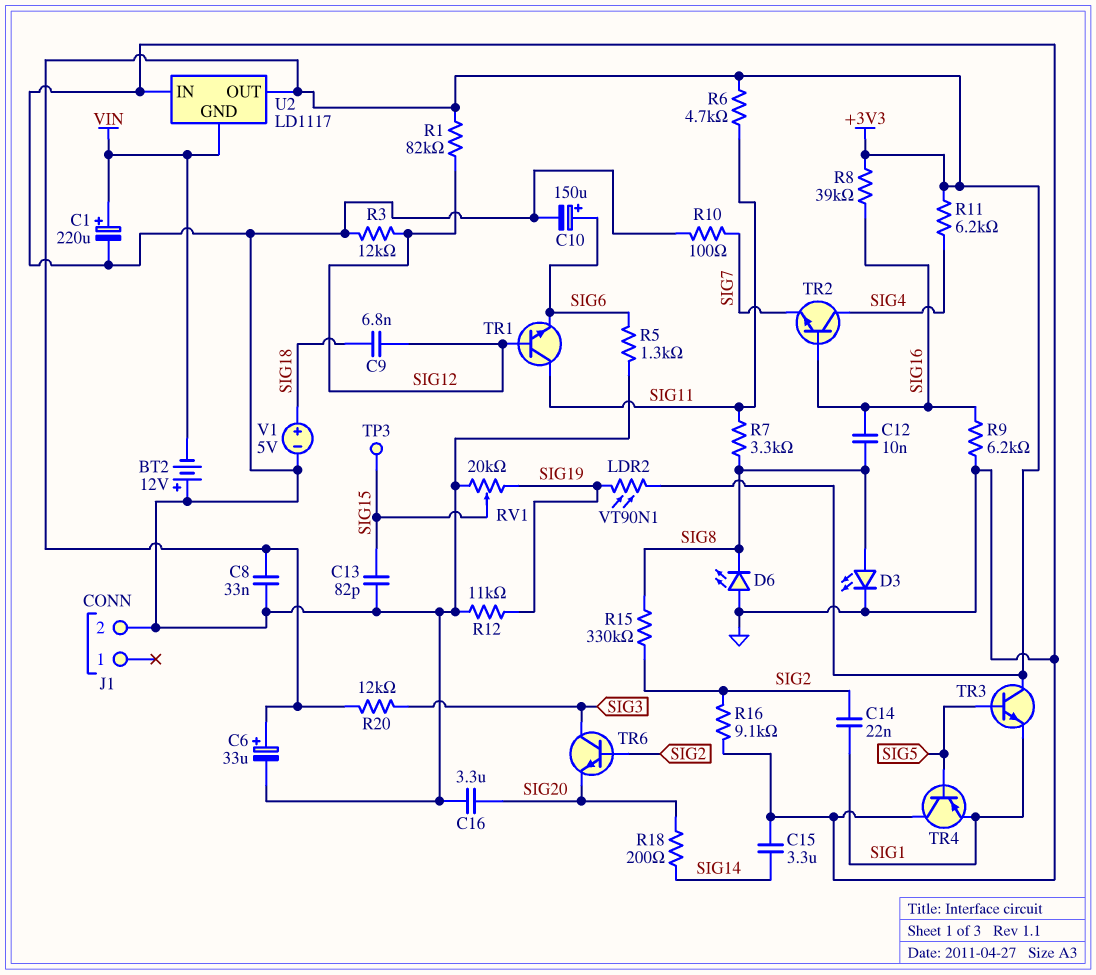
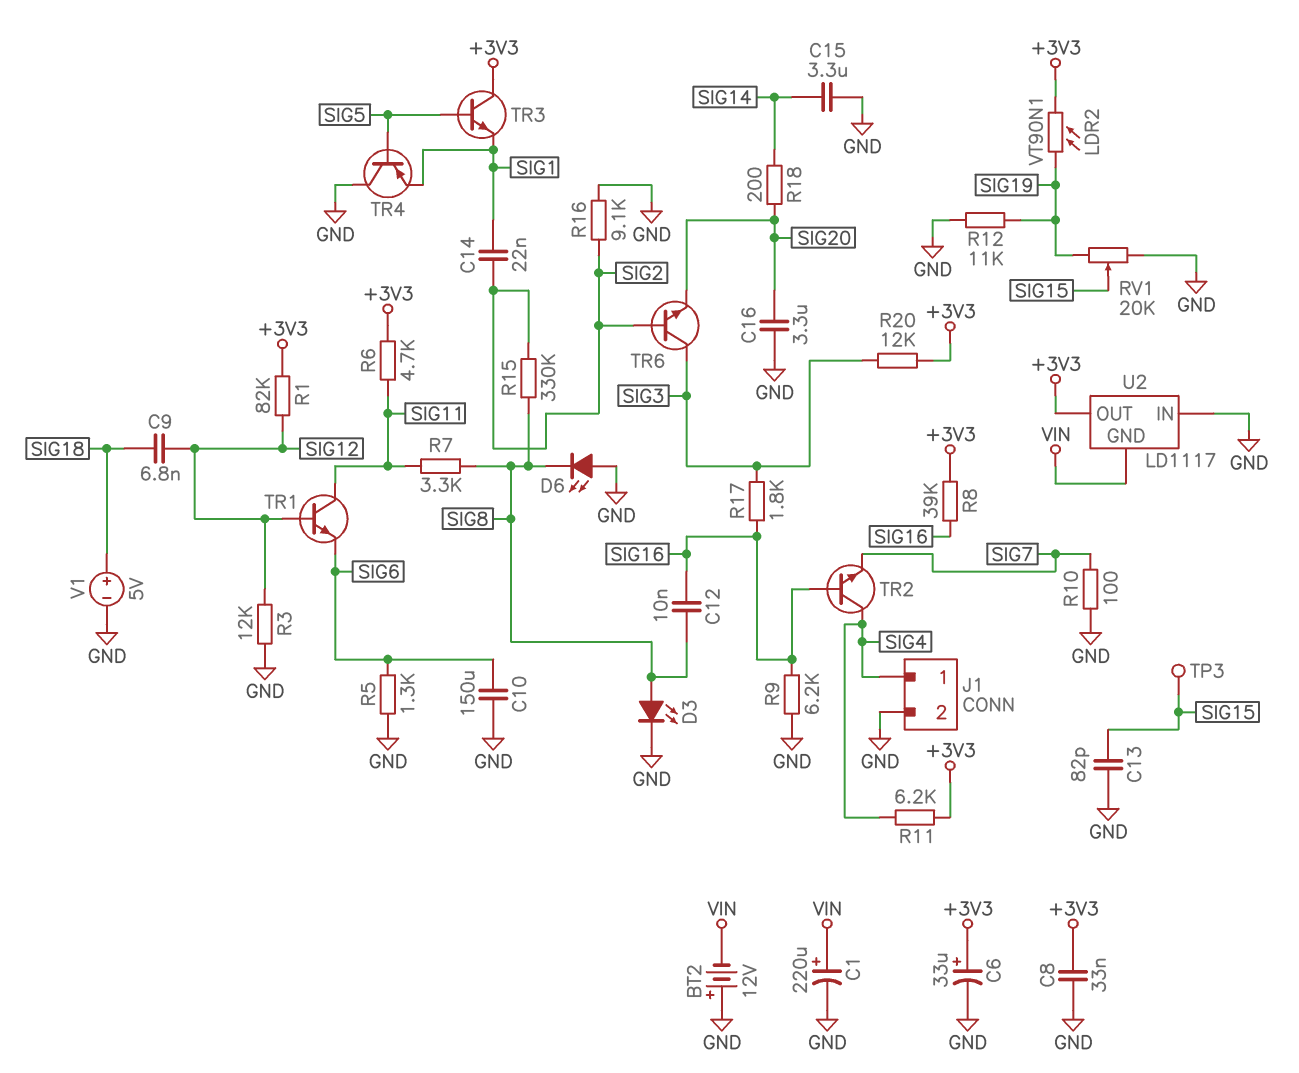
C10: 150uF (plus SIG6, minus GND) -> 150uF (GND, SIG6)
J1 pin 1: none -> SIG4
R17: none -> 1.8k (SIG3, SIG16)

